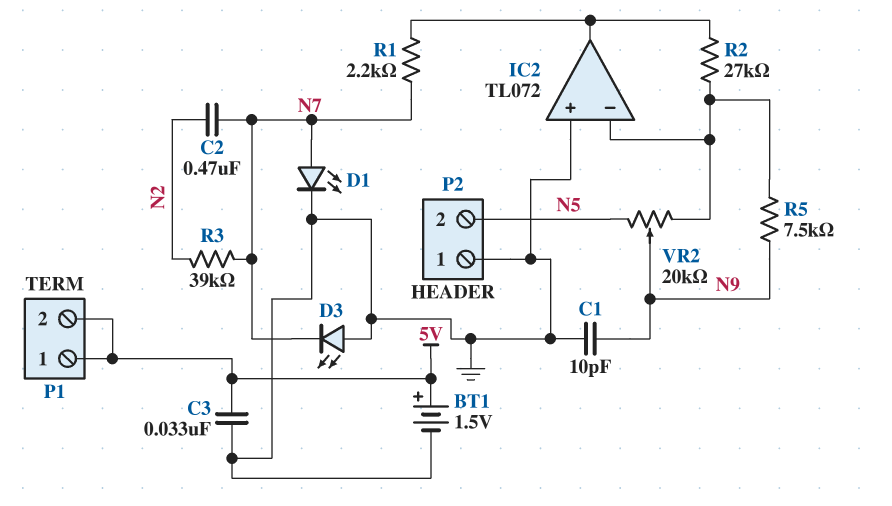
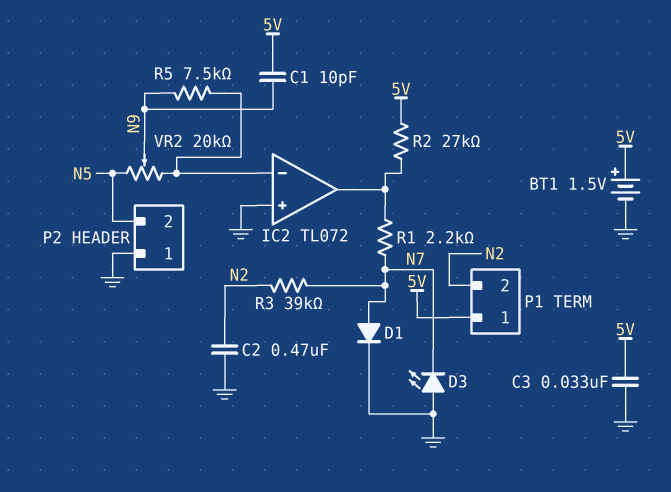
C1: 10pF (GND, N9) -> 10pF (5V, N9)
C2: 470nF (N2, N7) -> 470nF (GND, N2)
D1: LED (A N7, K GND) -> diode (A N7, K GND)
P1 pin 2: 5V -> N2
R2: 27k (IC2/in-, IC2/out) -> 27k (5V, IC2/out)

